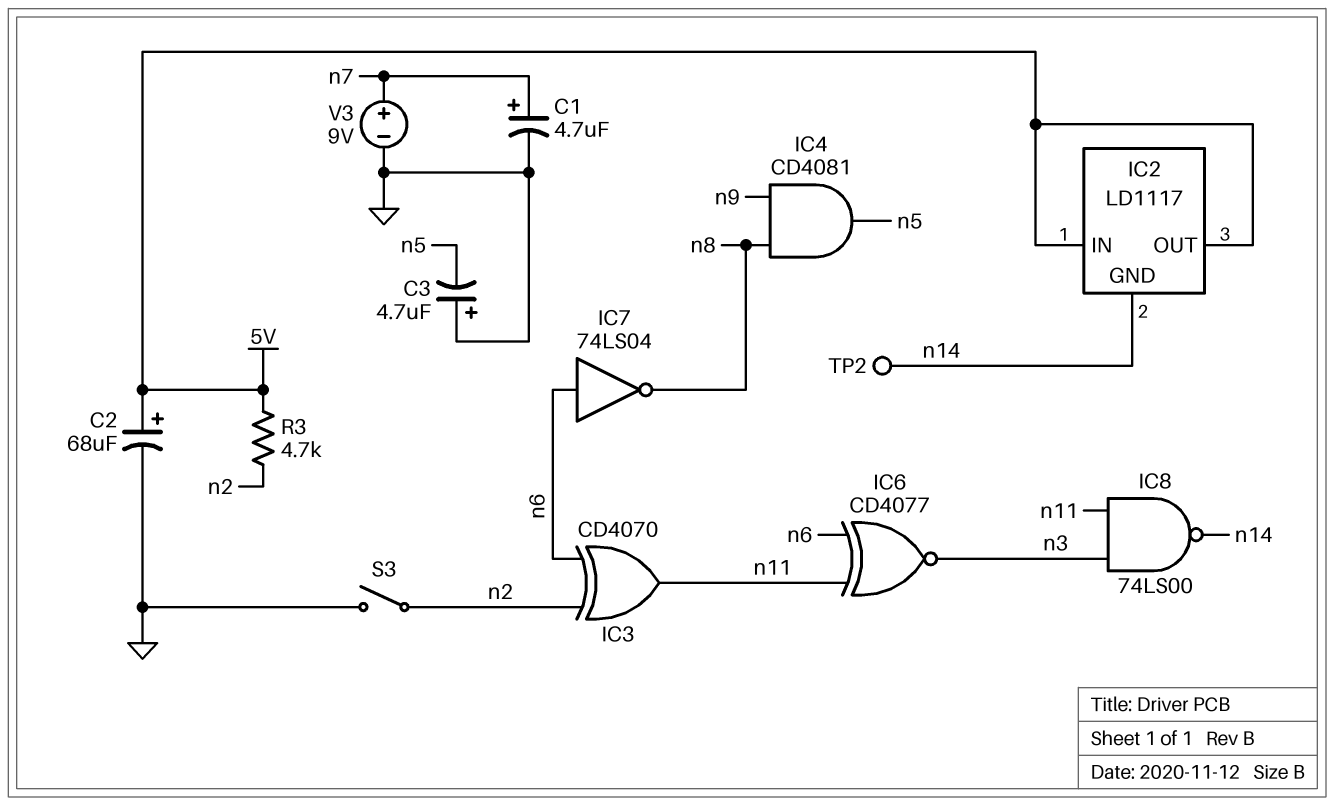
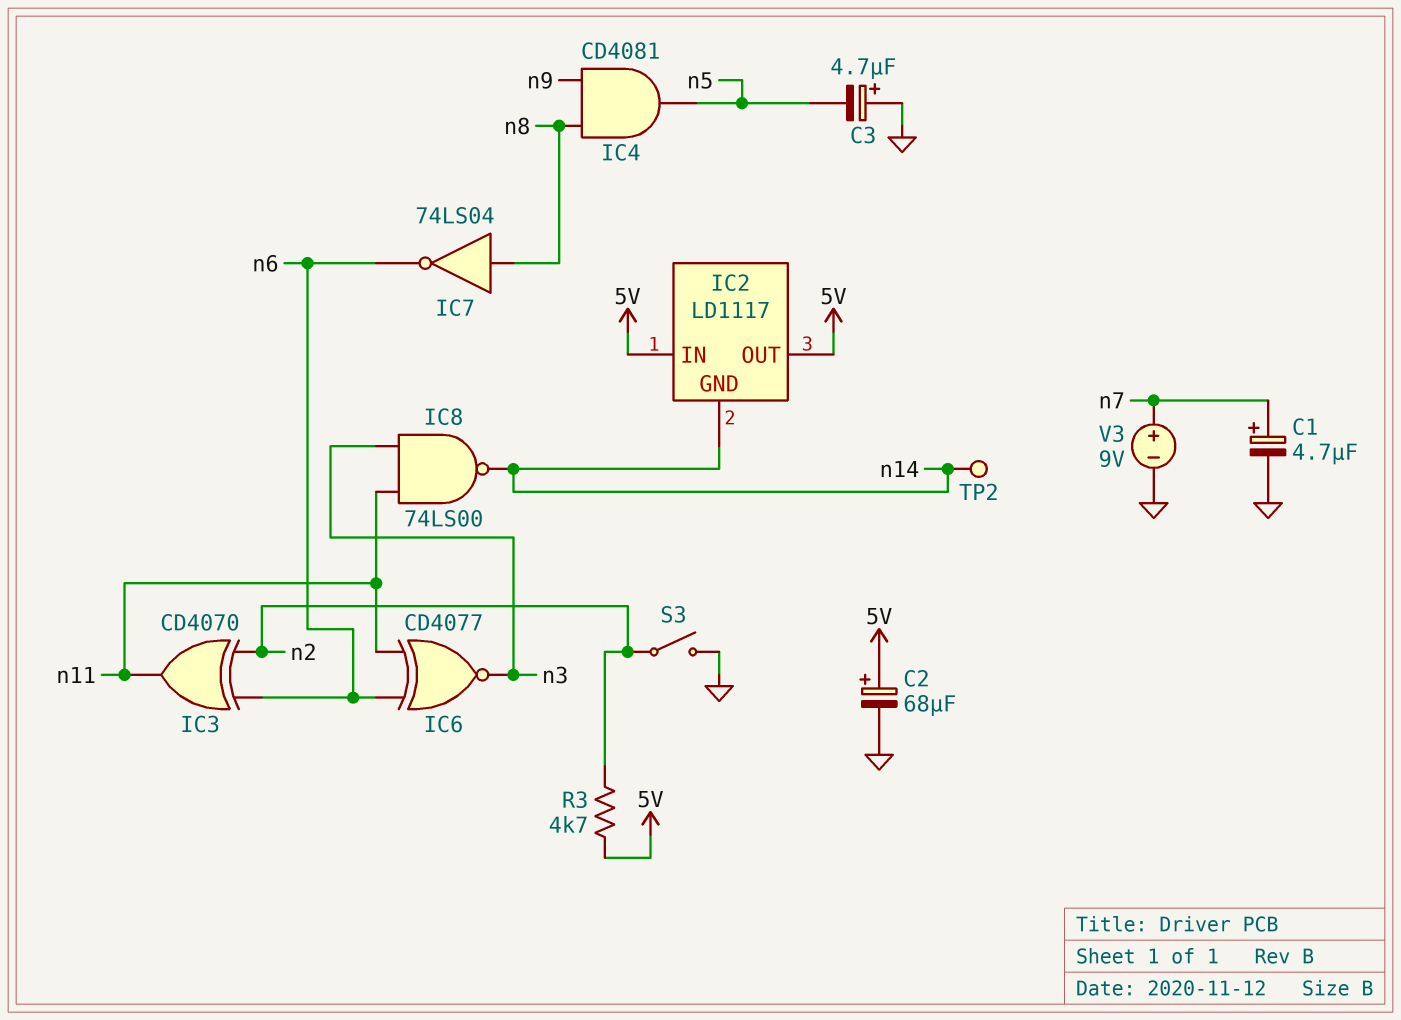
IC7: NOT 74LS04 (in n6, out n8) -> NOT 74LS04 (in n8, out n6)

